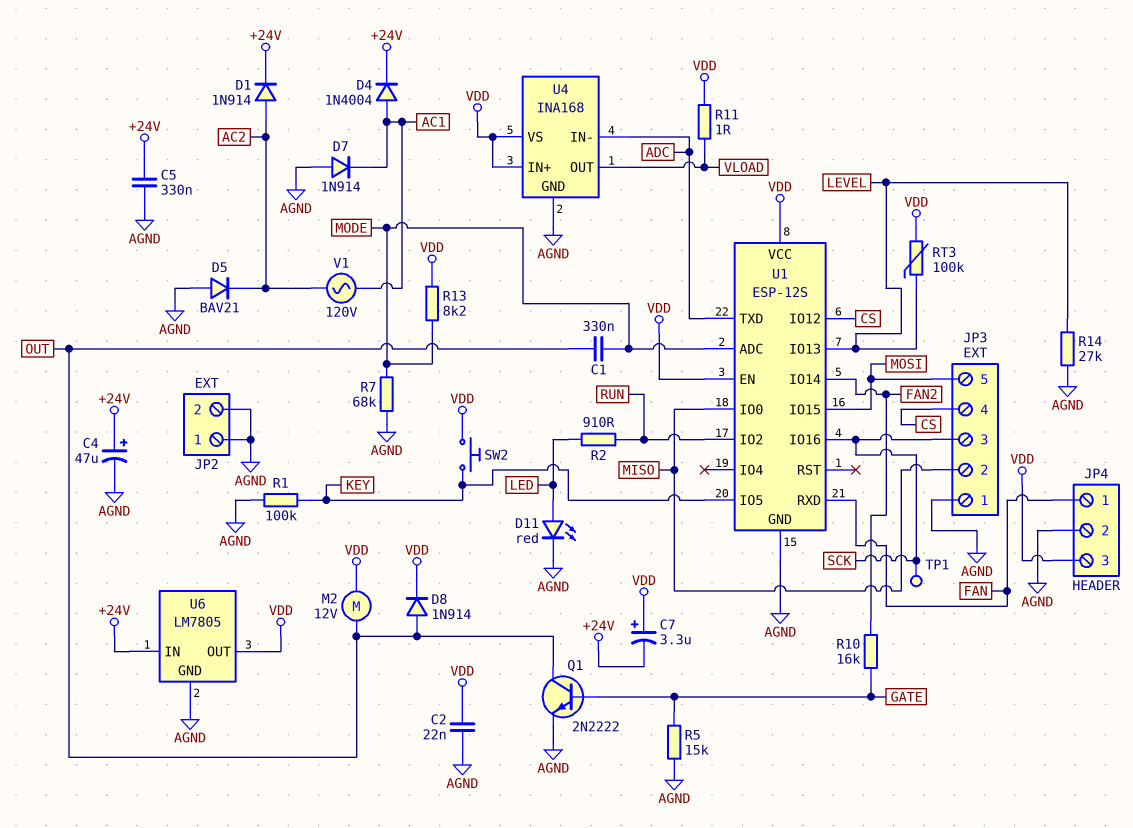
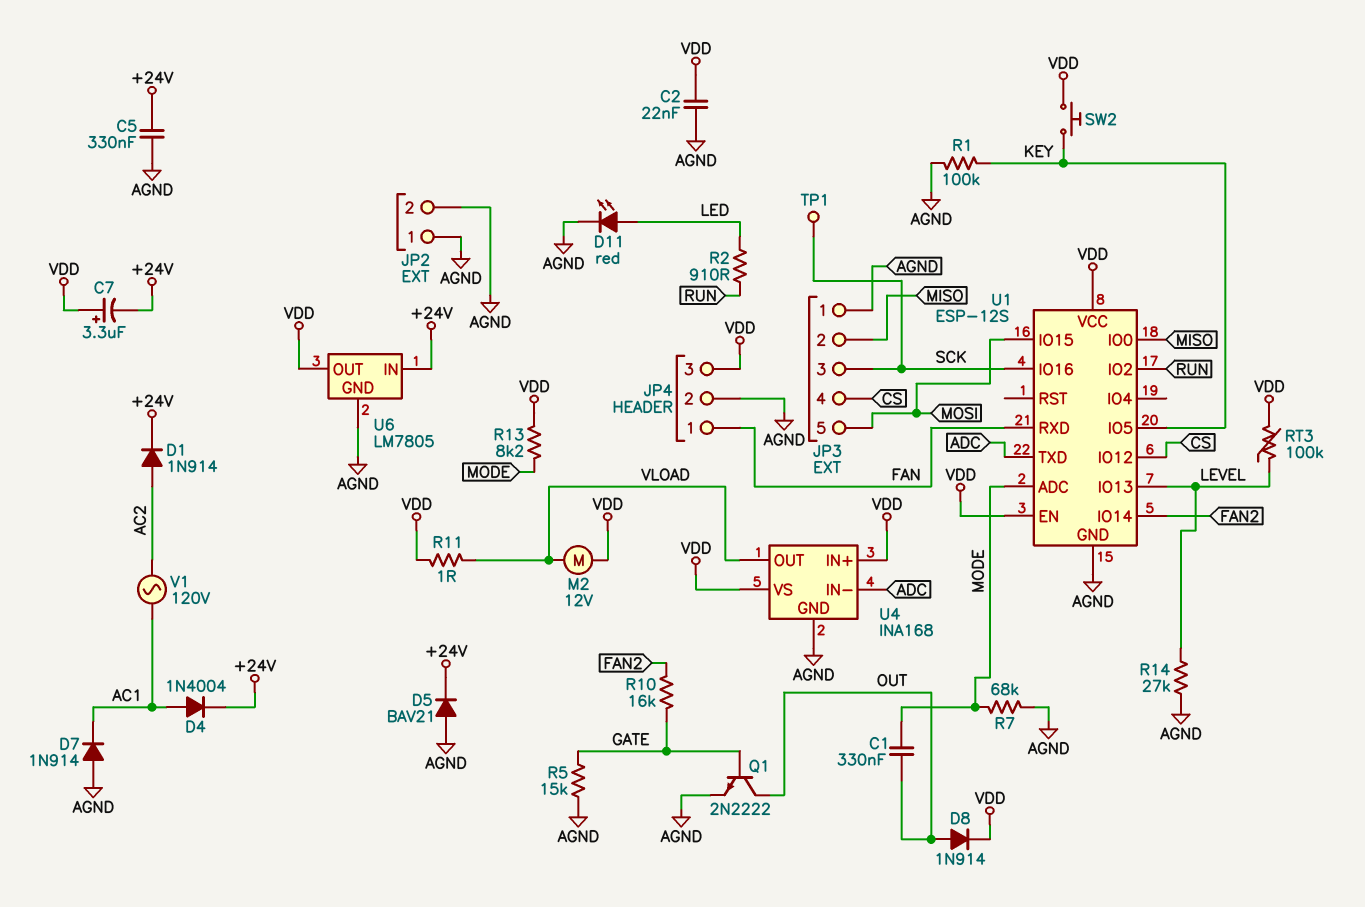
C4: 47uF (plus +24V, minus AGND) -> none
D5: diode BAV21 (A AGND, K AC2) -> diode BAV21 (A AGND, K +24V)
M2: motor 12V (OUT, VDD) -> motor 12V (VDD, VLOAD)

